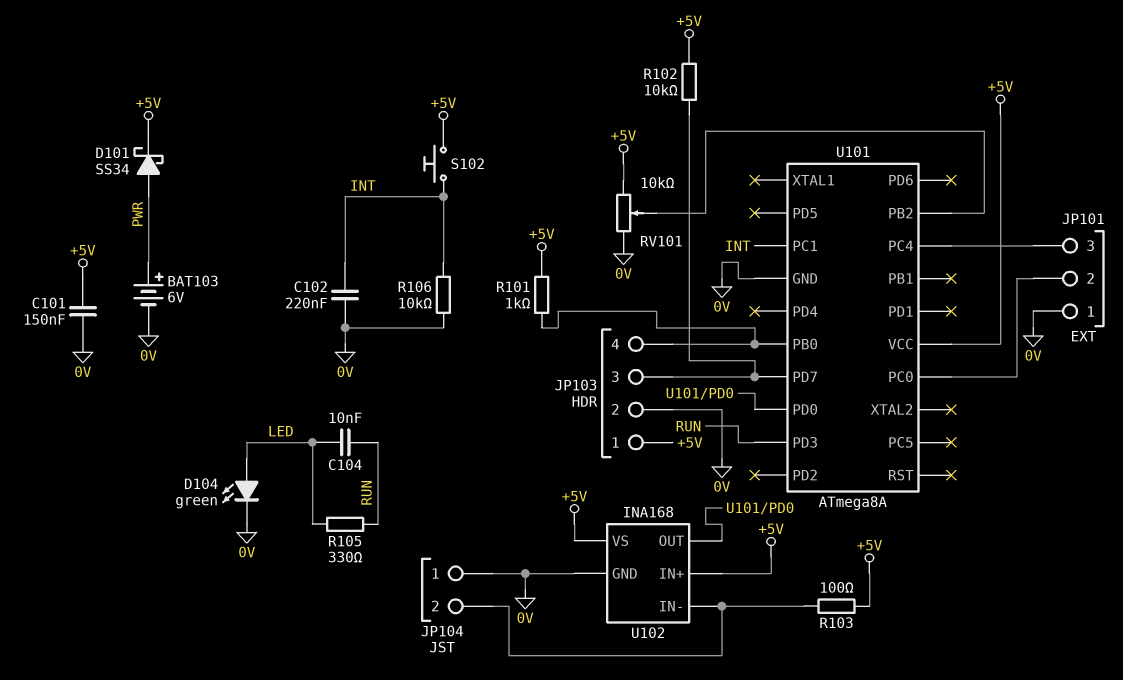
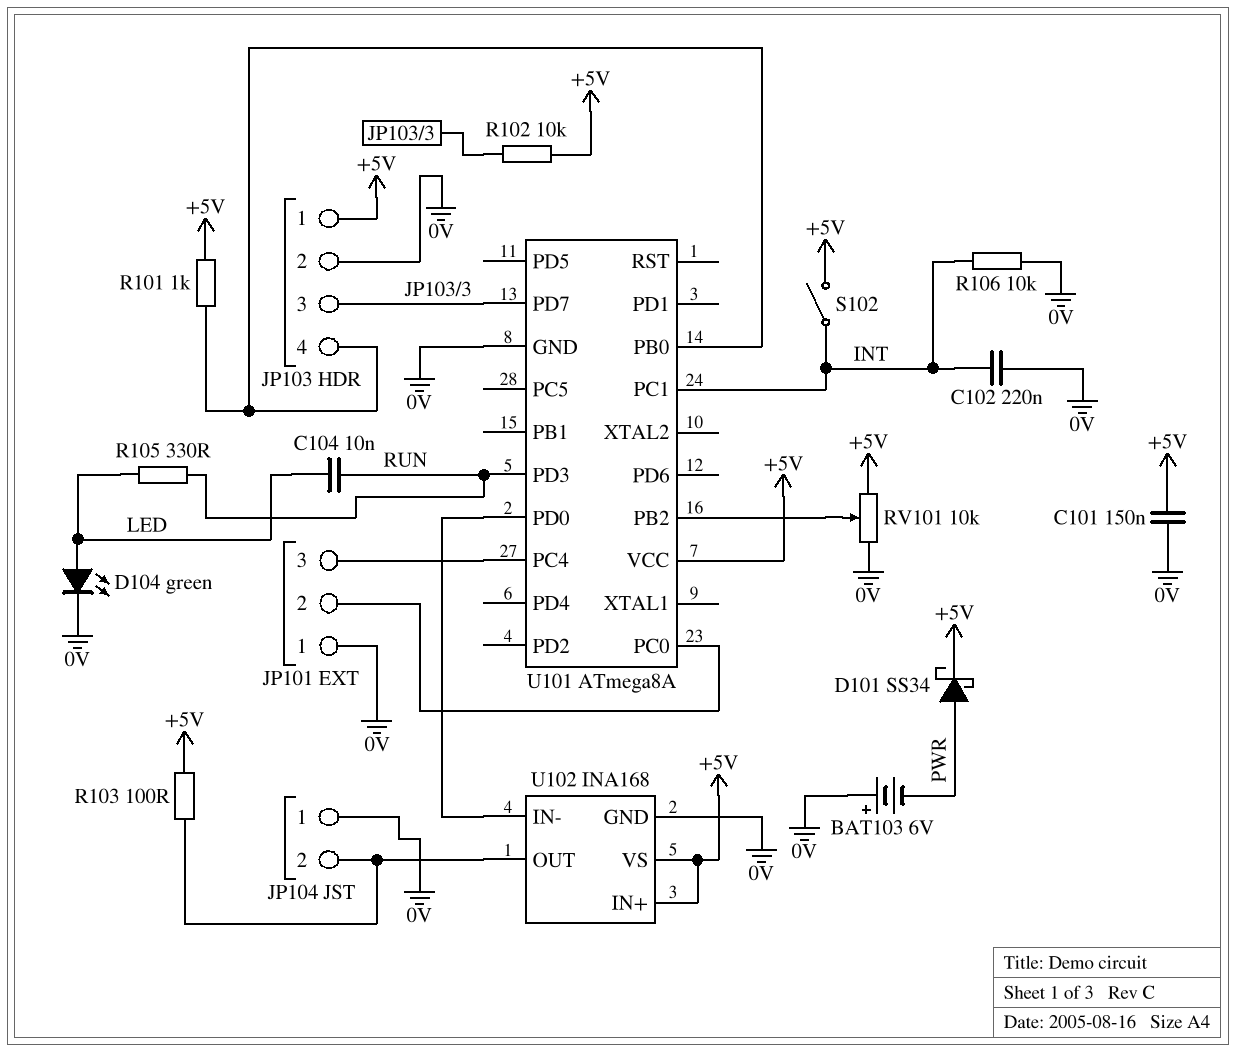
BAT103: 6V (plus PWR, minus 0V) -> 6V (plus 0V, minus PWR)
S102: button (+5V, INT) -> switch (+5V, INT)
U102 pin IN-: JP104/2 -> U101/PD0
U102 pin OUT: U101/PD0 -> JP104/2

